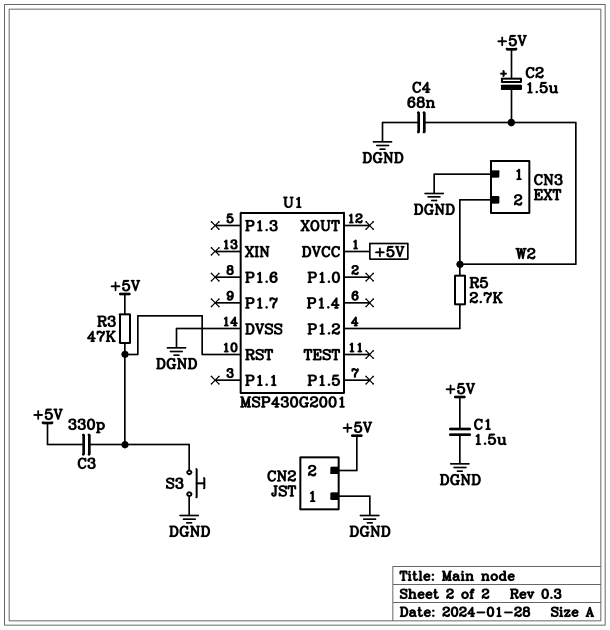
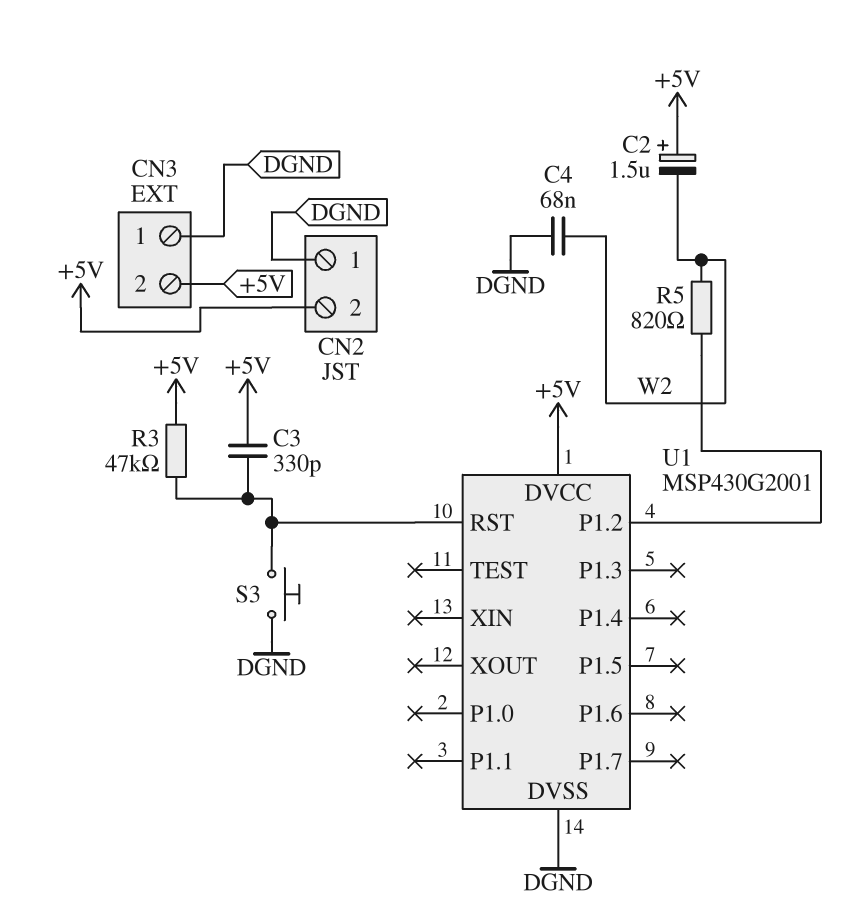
C1: 1.5uF (+5V, DGND) -> none
CN3 pin 2: W2 -> +5V
R5: 2.7k (U1/P1.2, W2) -> 820 (U1/P1.2, W2)

